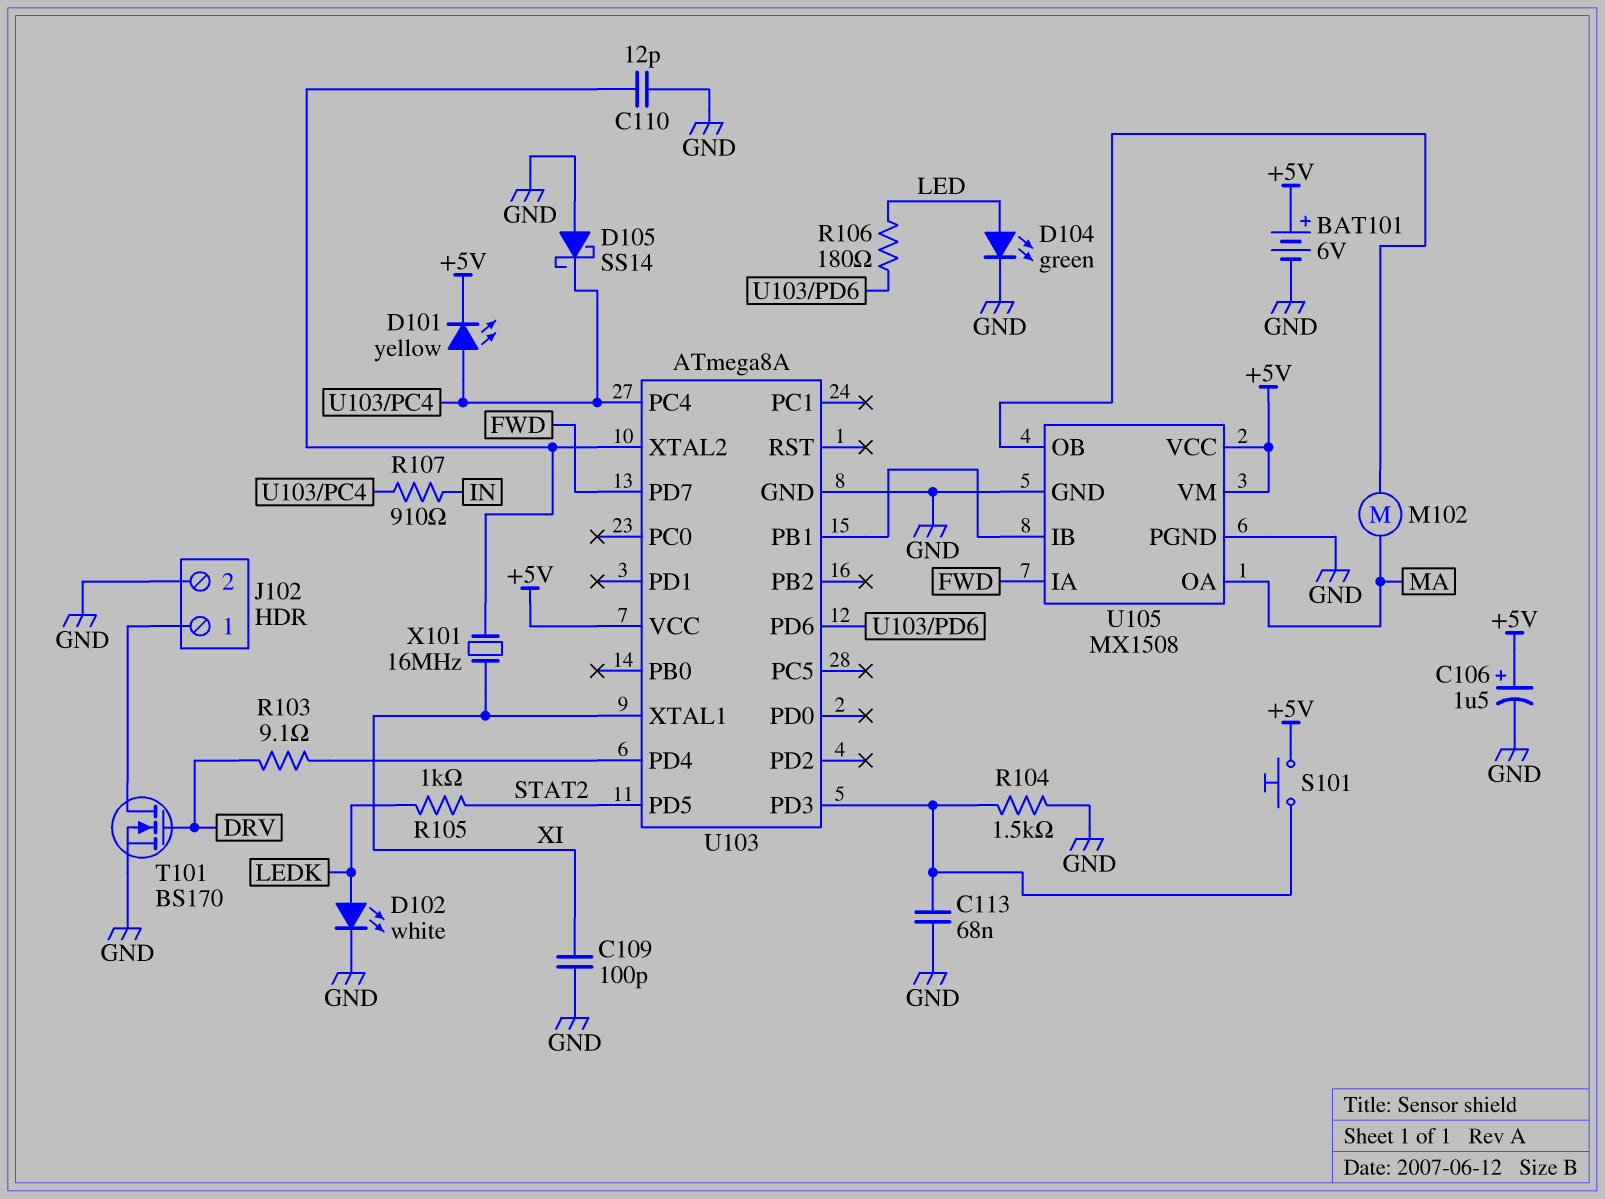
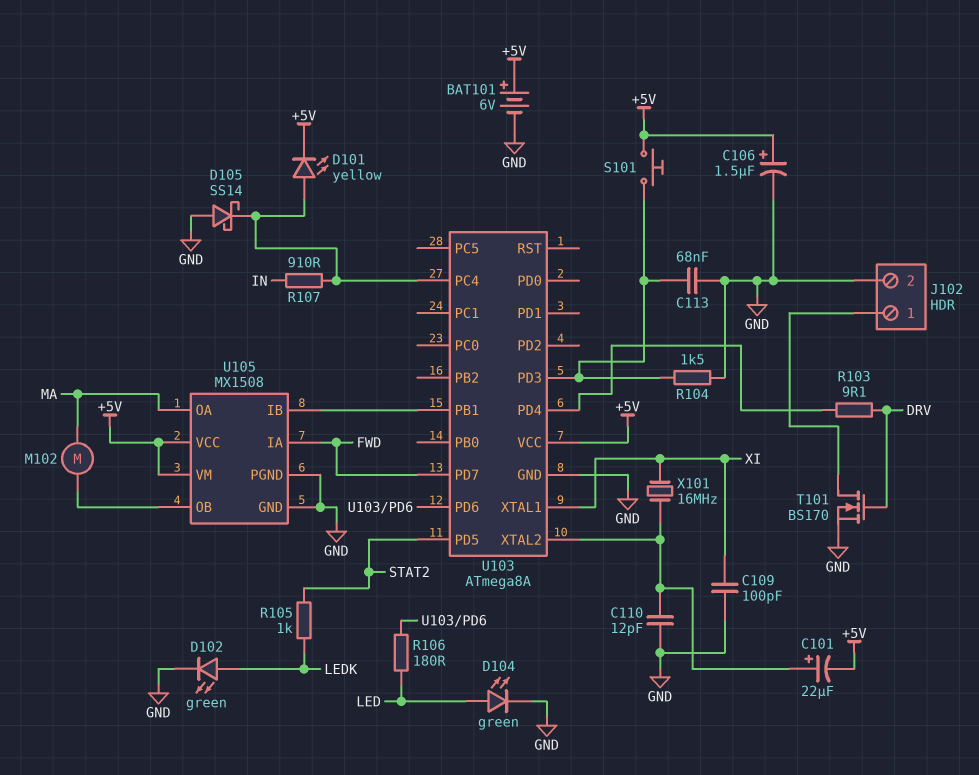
C101: none -> 22uF (plus U103/XTAL2, minus +5V)
D102: LED white (A LEDK, K GND) -> LED green (A LEDK, K GND)

